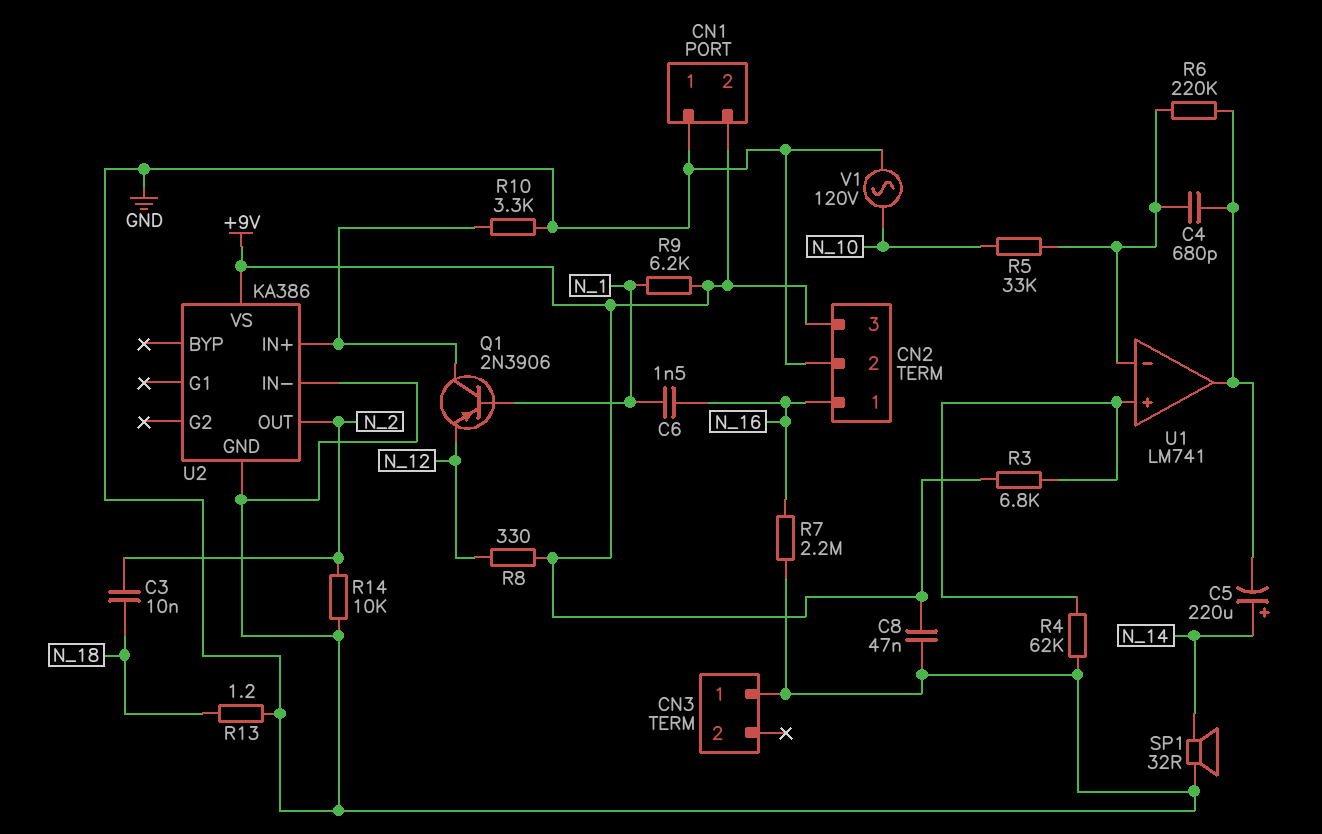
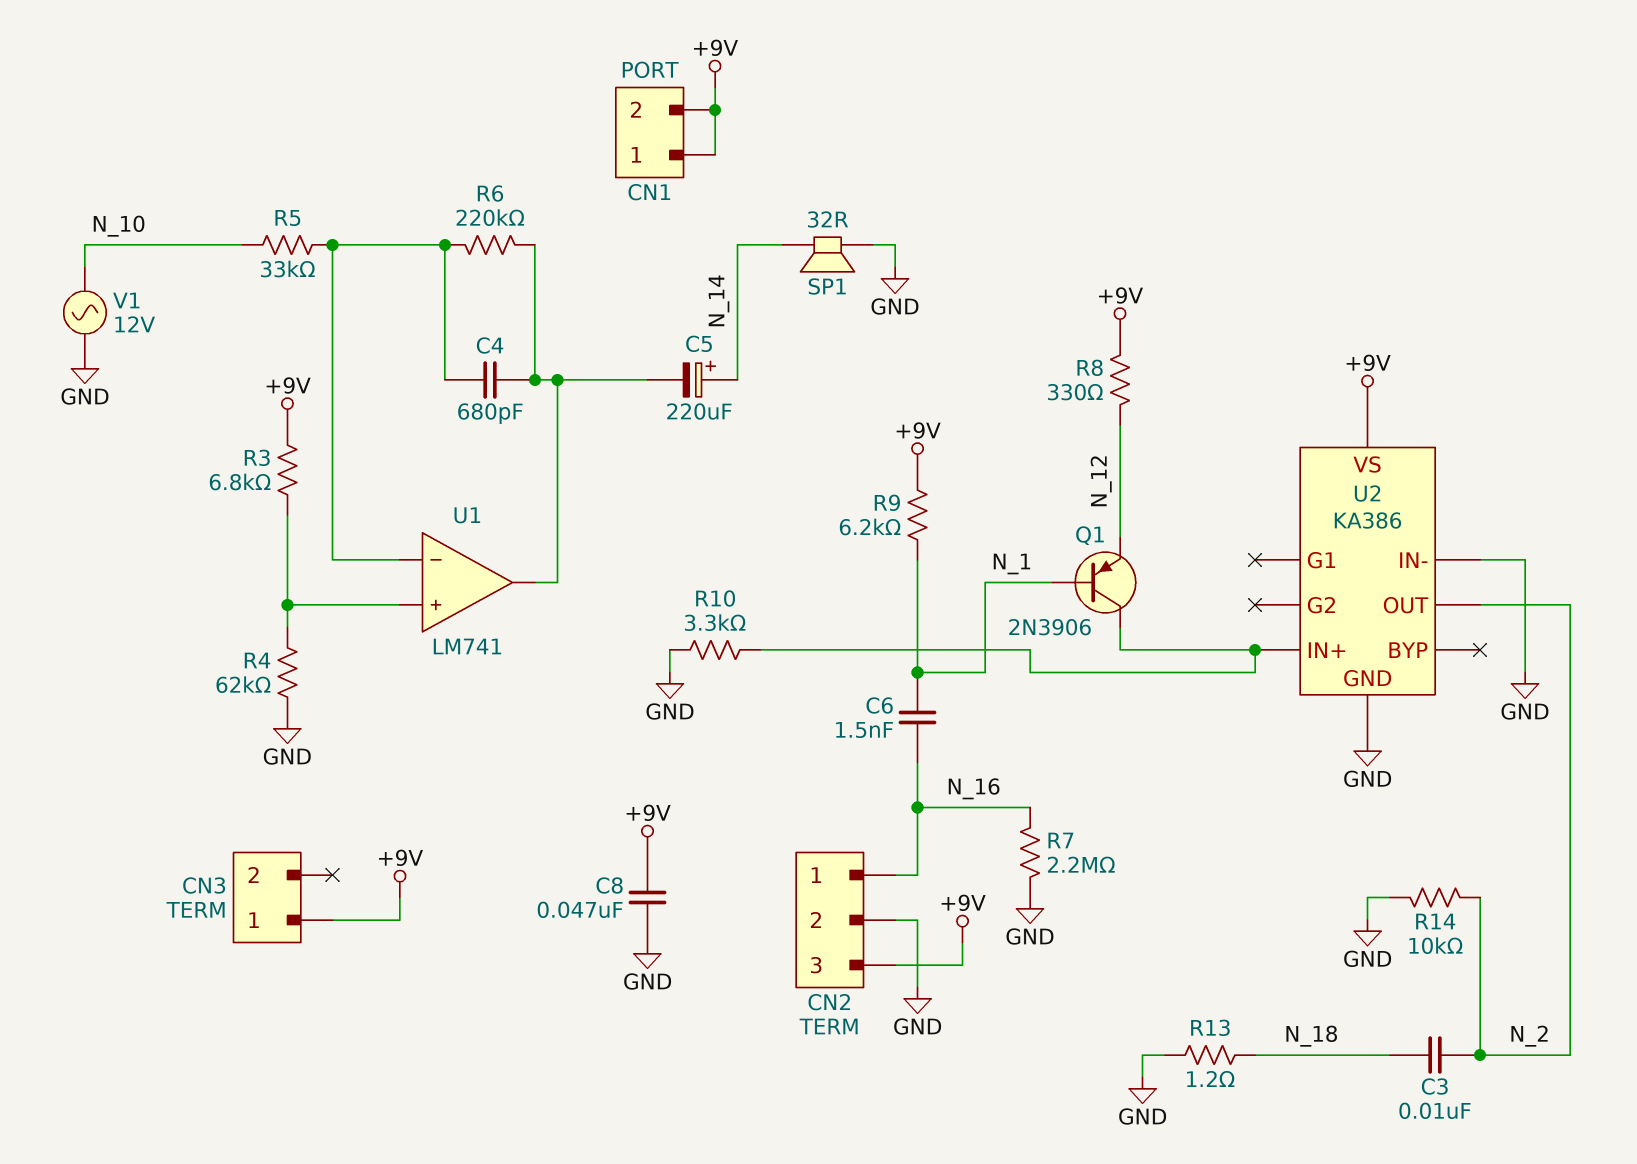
CN1 pin 1: GND -> +9V
CN3 pin 1: GND -> +9V
V1: AC 120V (GND, N_10) -> AC 12V (GND, N_10)

